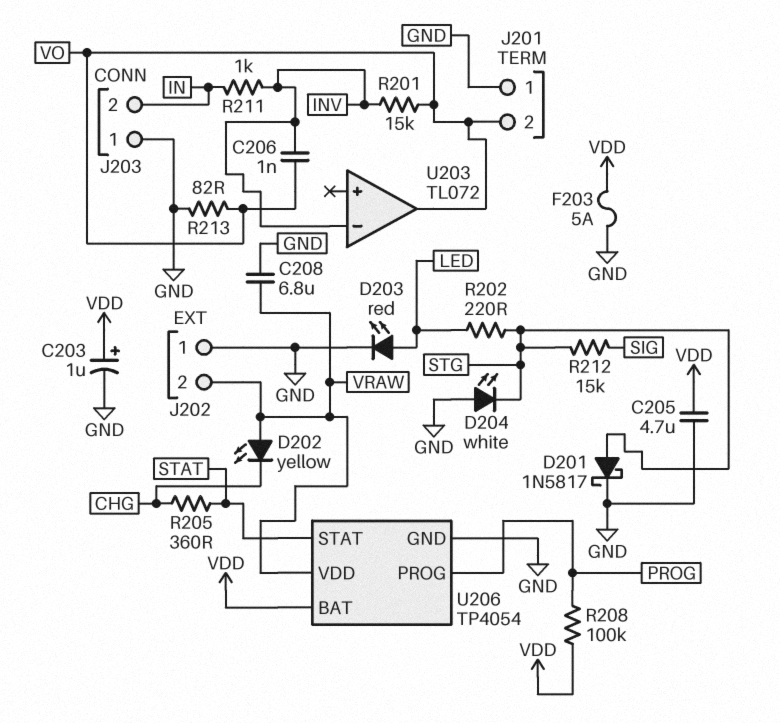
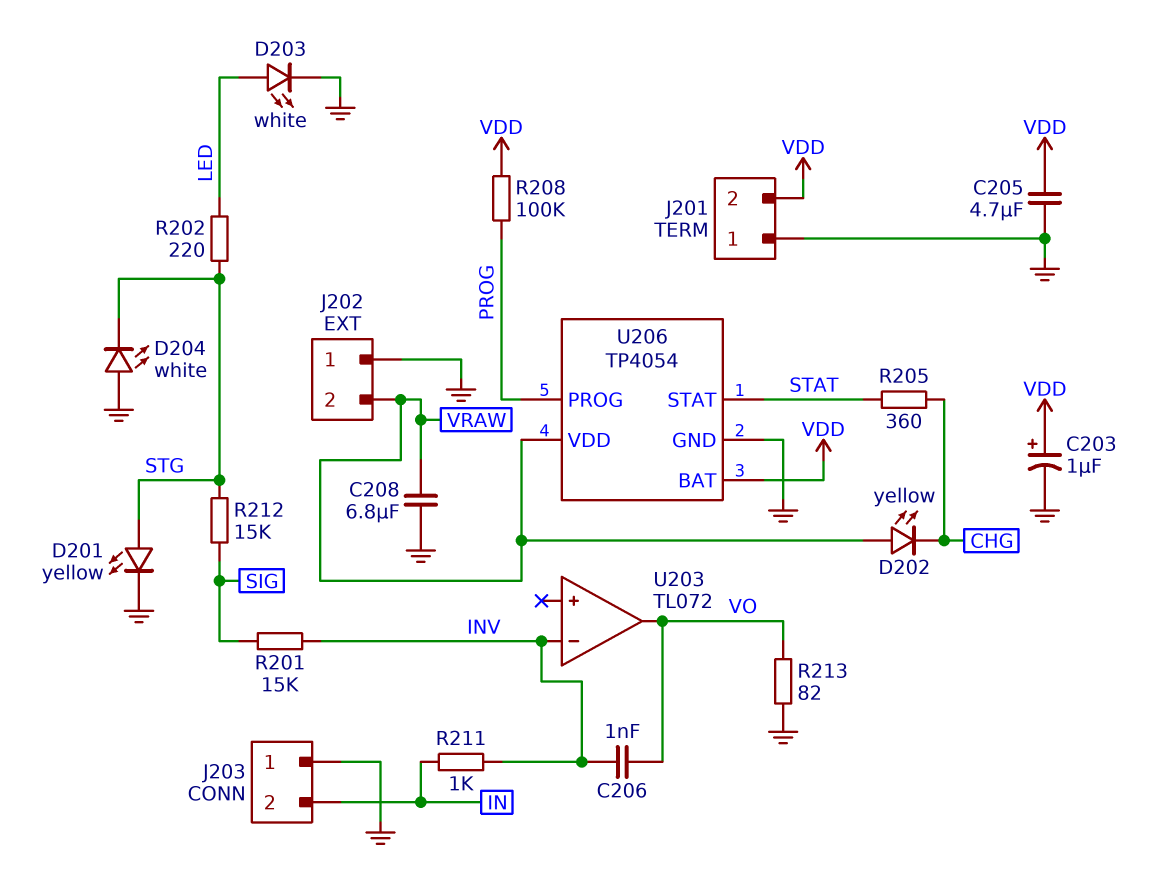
D201: schottky 1N5817 (A STG, K GND) -> LED yellow (A STG, K GND)
D203: LED red (A LED, K GND) -> LED white (A LED, K GND)
F203: 5A (GND, VDD) -> none
J201 pin 2: VO -> VDD
R201: 15k (INV, VO) -> 15k (INV, SIG)

